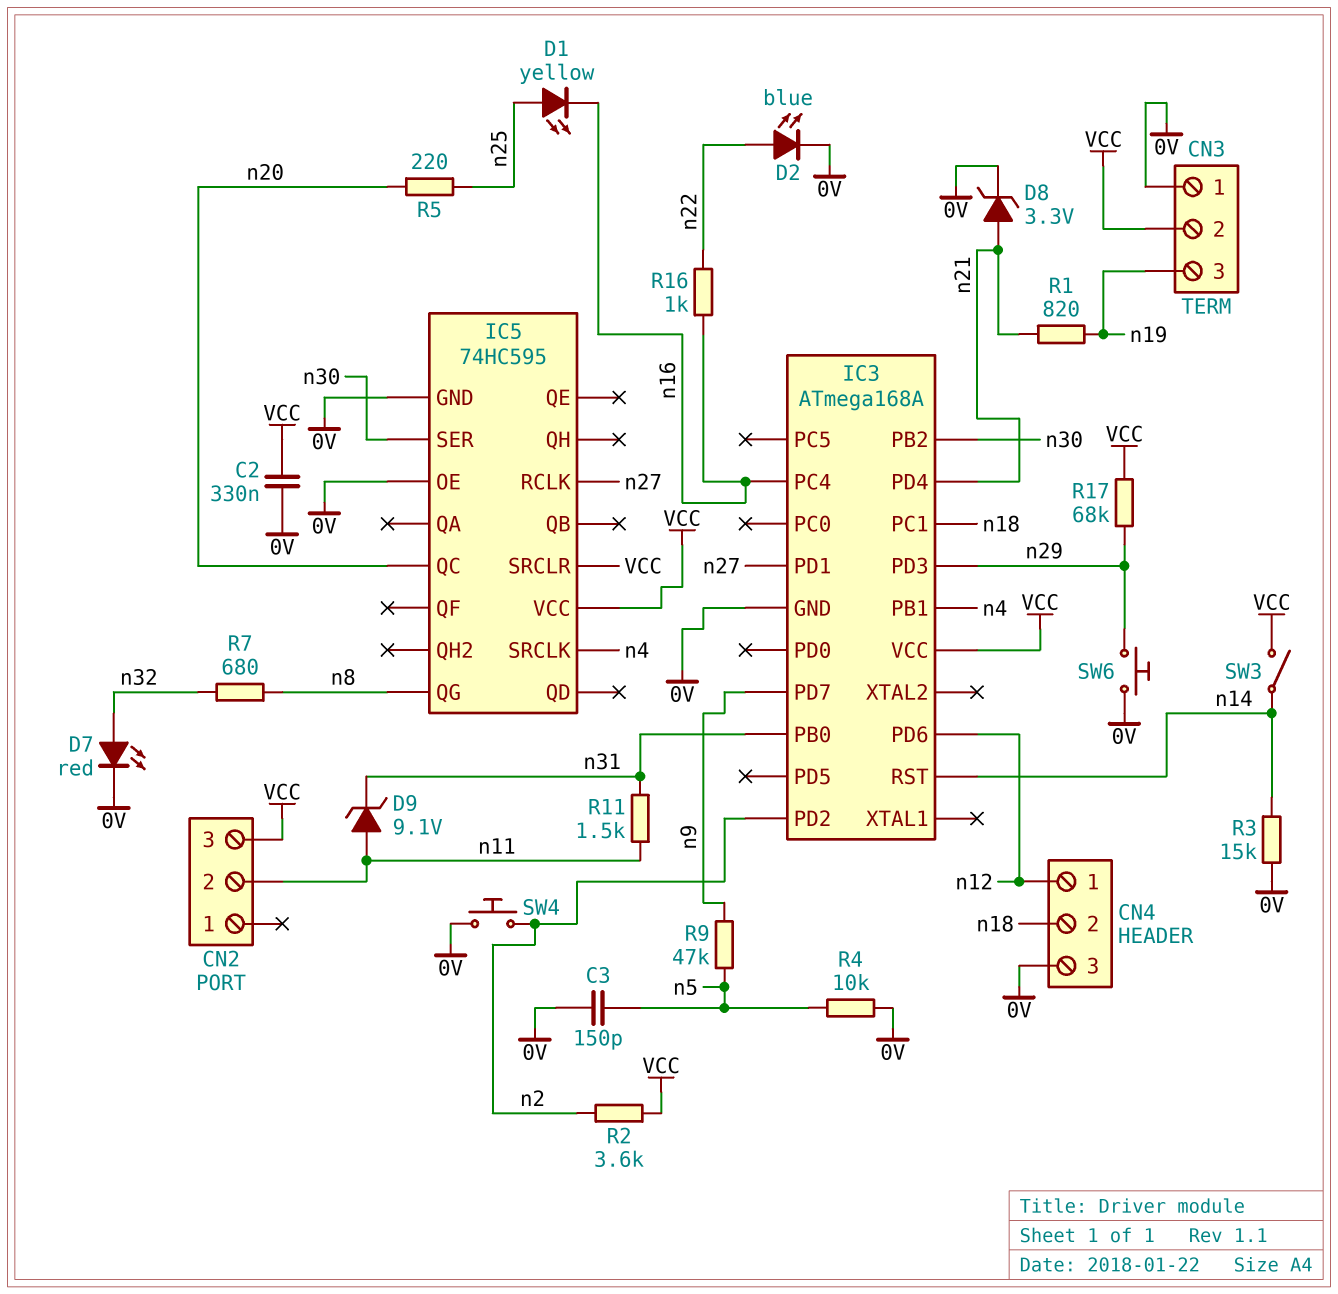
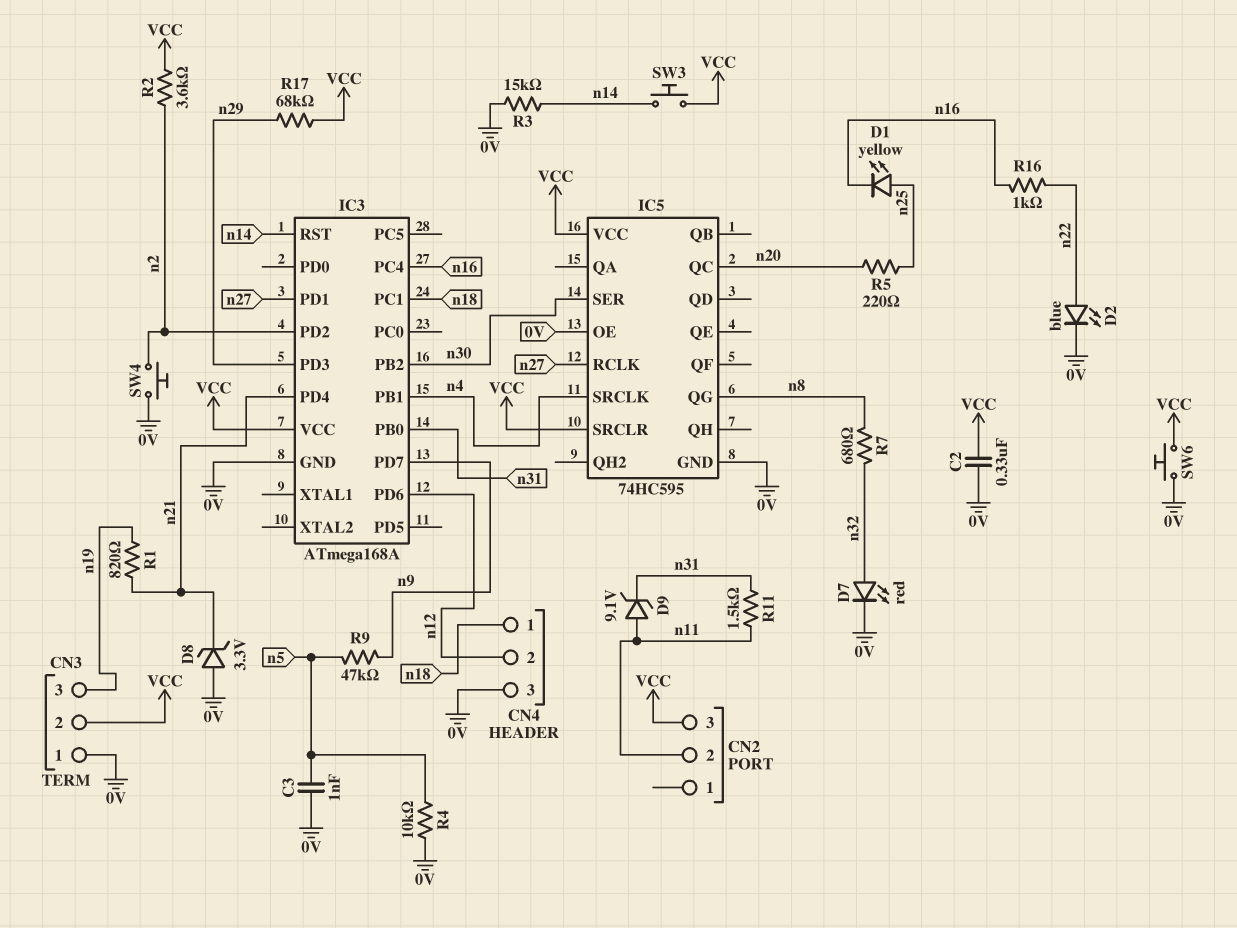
C3: 150pF (0V, n5) -> 1nF (0V, n5)
CN4 pin 1: n12 -> n18
CN4 pin 2: n18 -> n12
D8: zener 3.3V (A n21, K 0V) -> zener 3.3V (A 0V, K n21)
SW3: switch (VCC, n14) -> button (VCC, n14)
SW6: button (0V, n29) -> button (0V, VCC)

